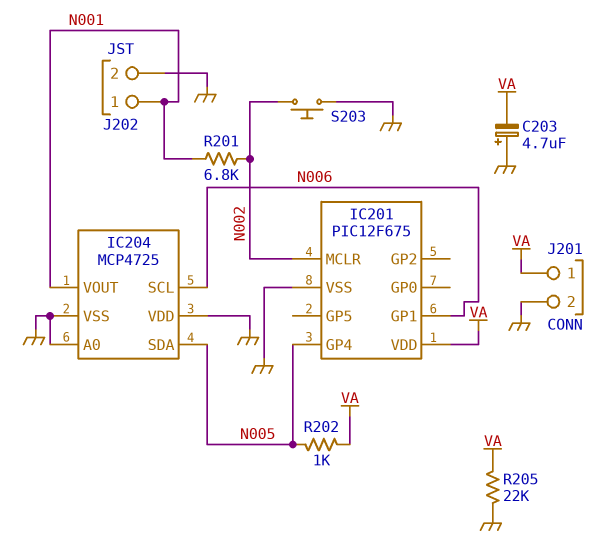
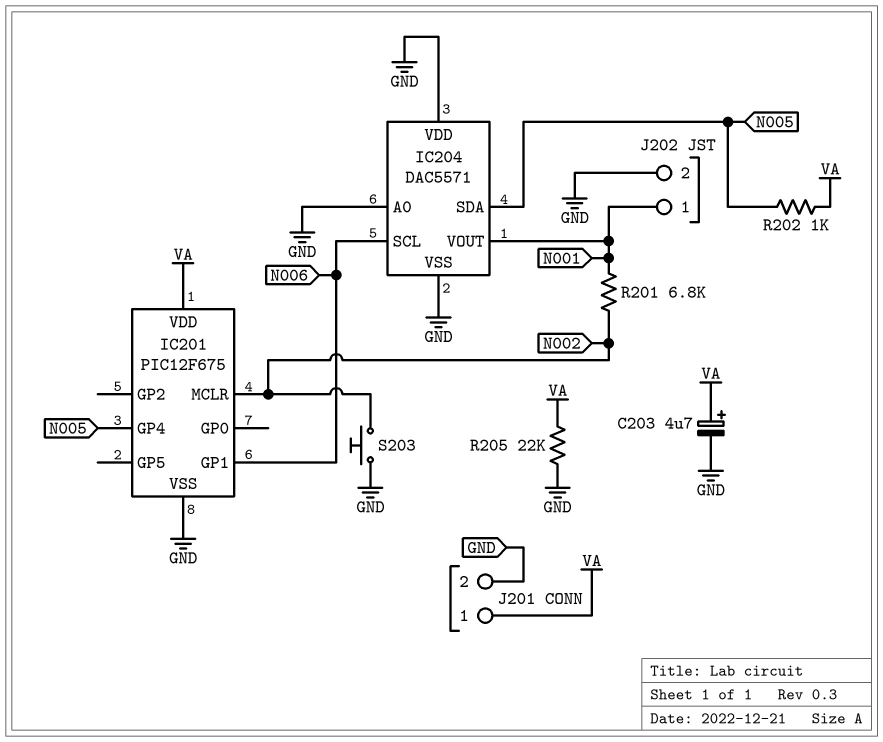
C203: 4.7uF (plus GND, minus VA) -> 4.7uF (plus VA, minus GND)
IC204: MCP4725 -> DAC5571

